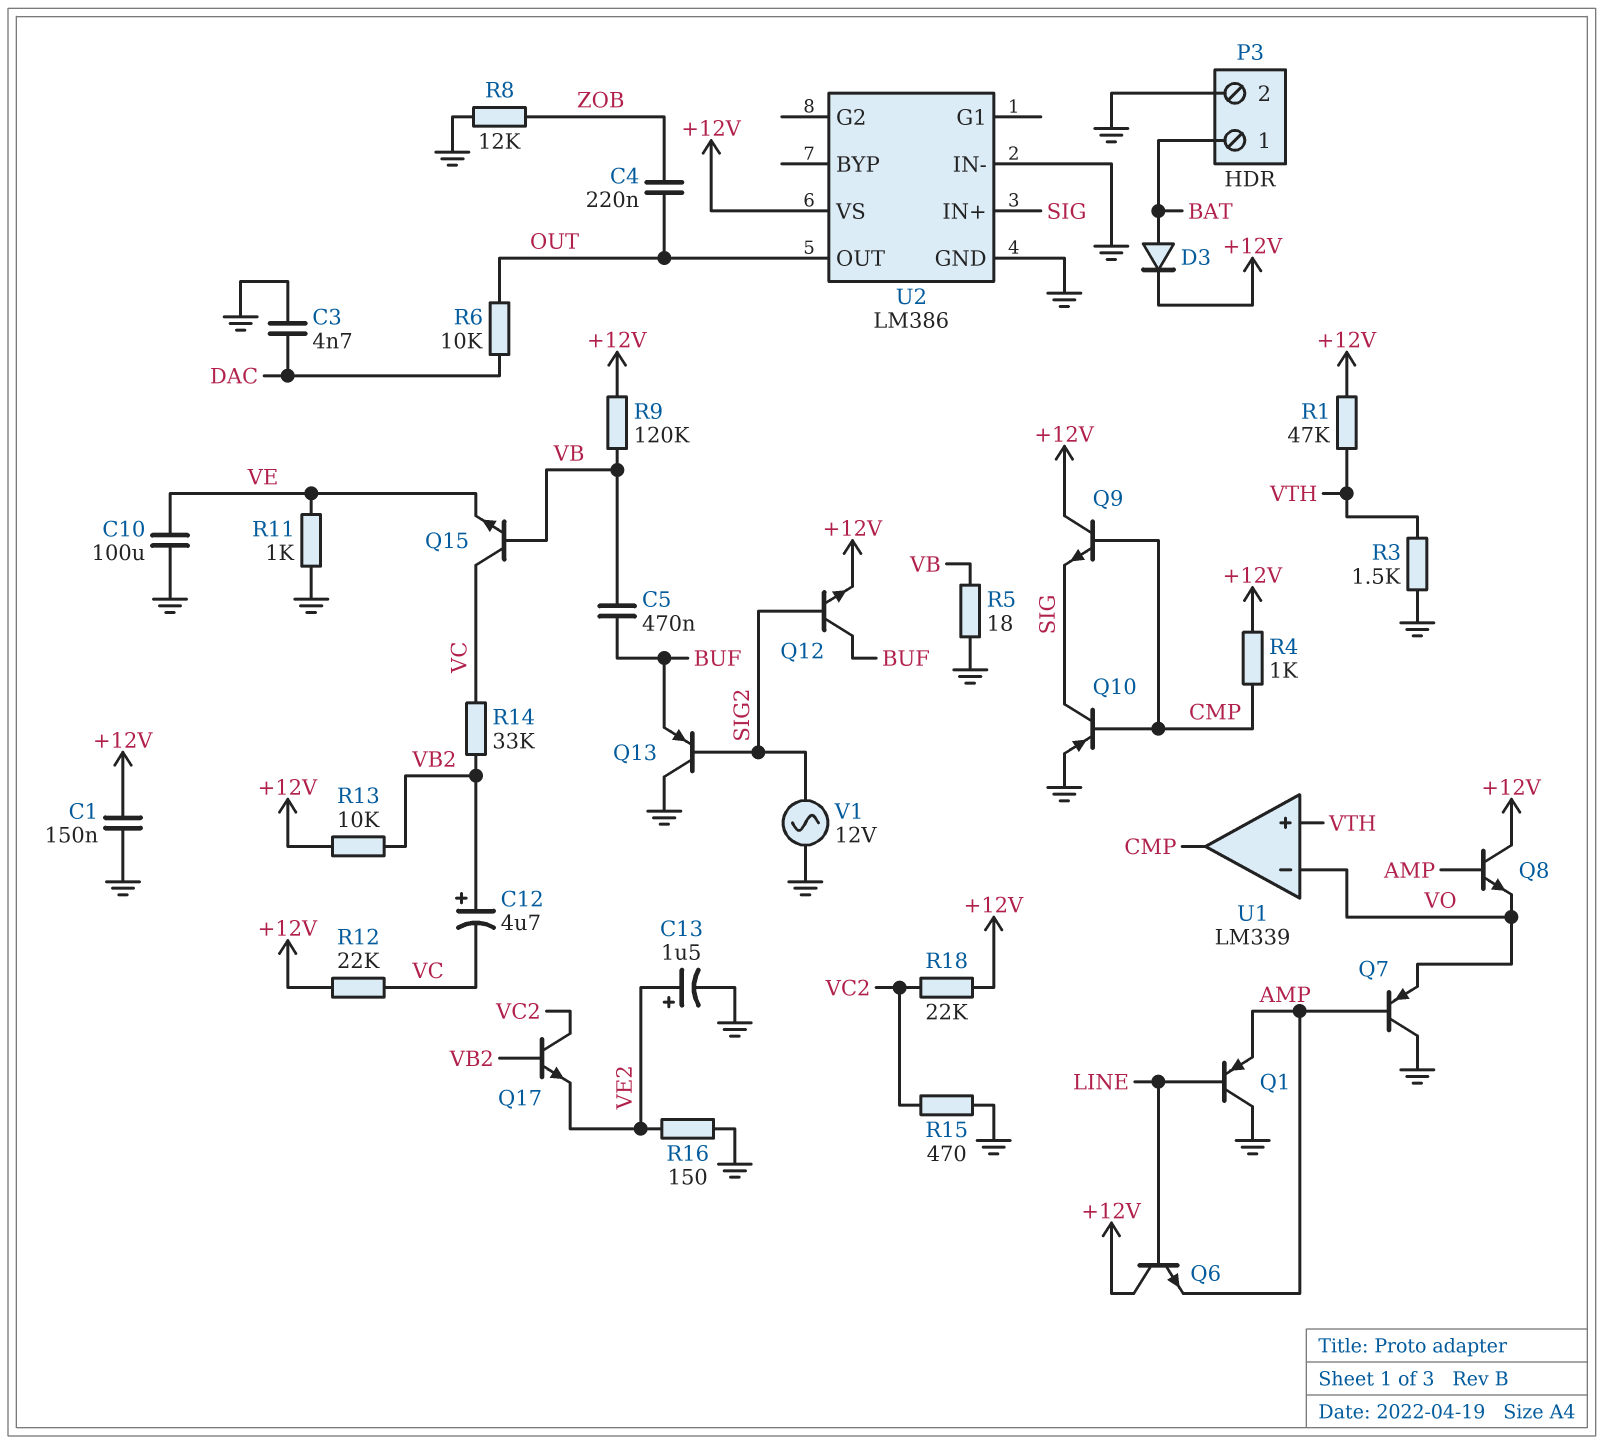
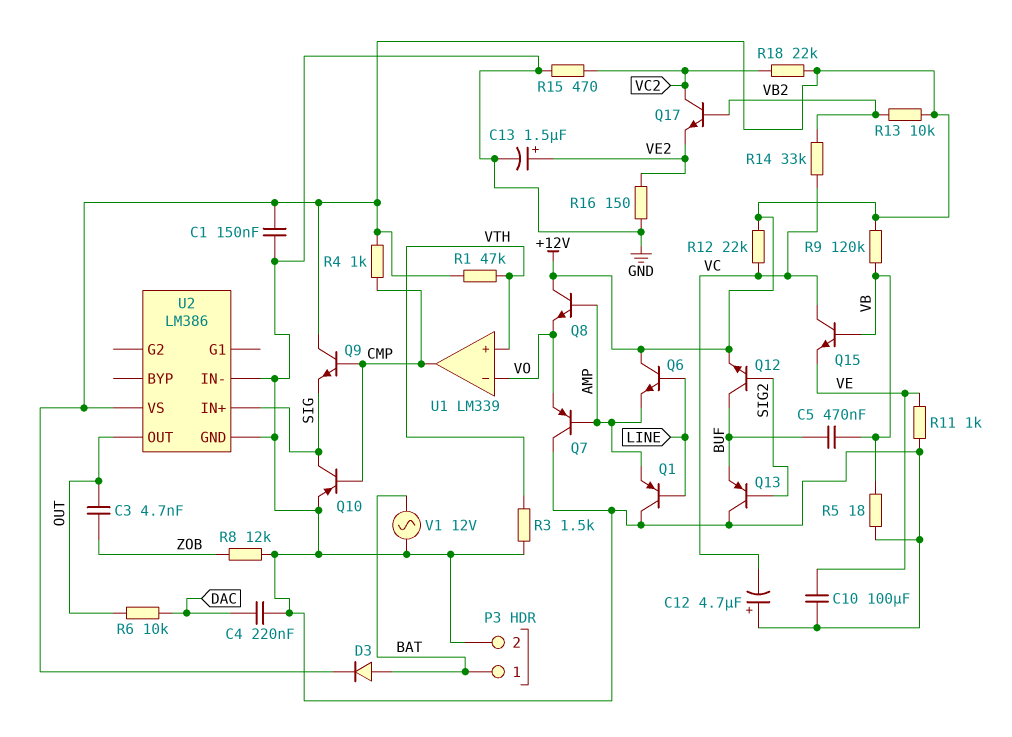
C3: 4.7nF (DAC, GND) -> 4.7nF (OUT, ZOB)
C4: 220nF (OUT, ZOB) -> 220nF (DAC, GND)
C12: 4.7uF (plus VB2, minus VC) -> 4.7uF (plus GND, minus VC)
V1: AC 12V (GND, SIG2) -> AC 12V (BAT, GND)

